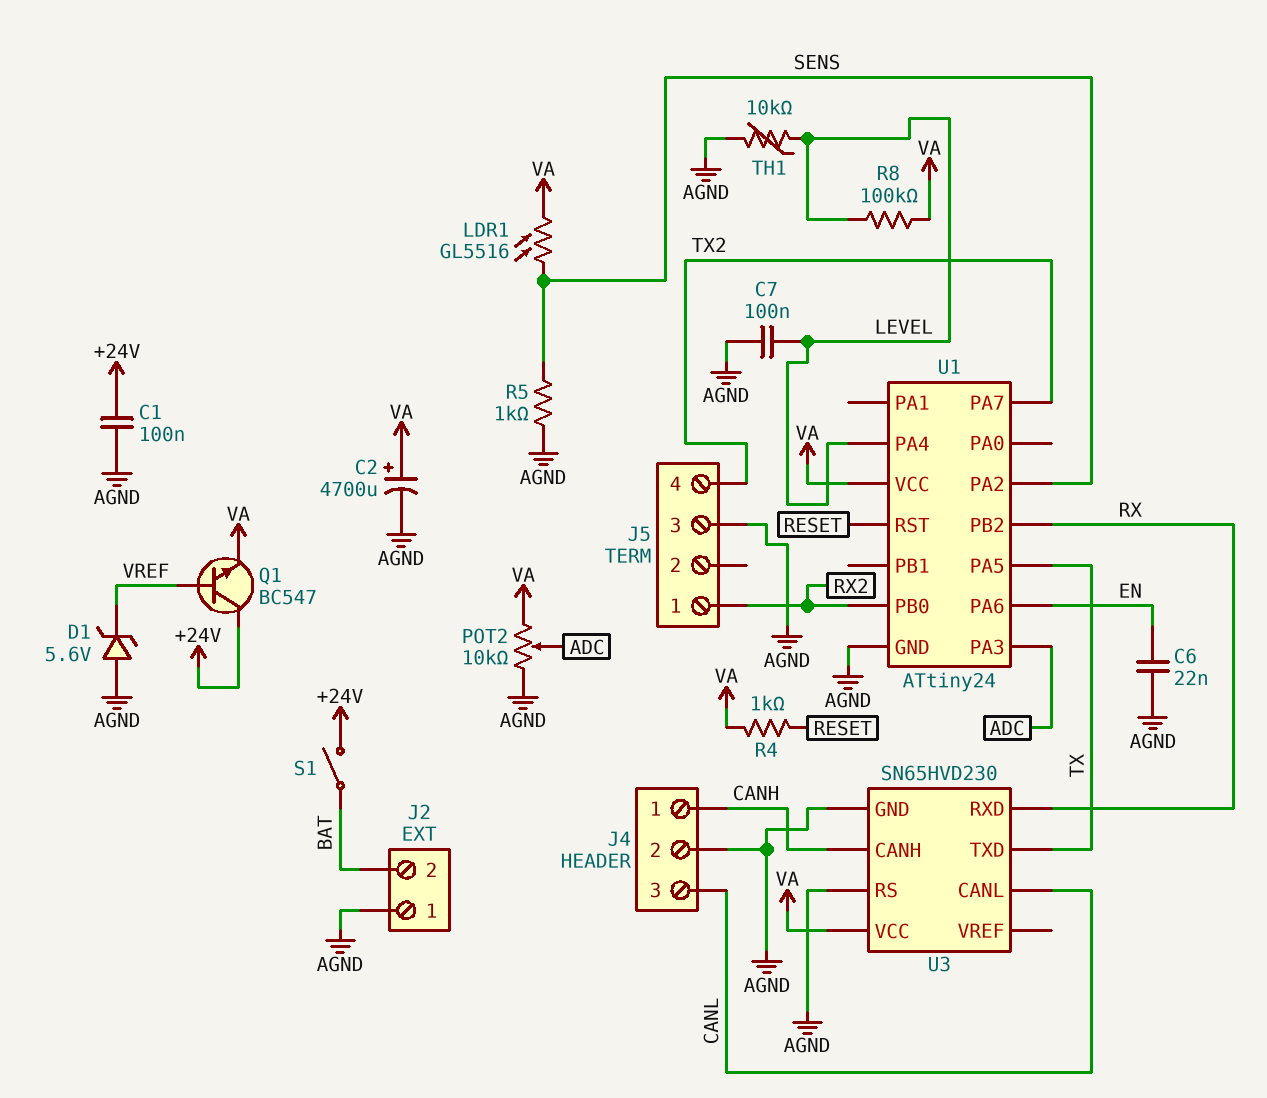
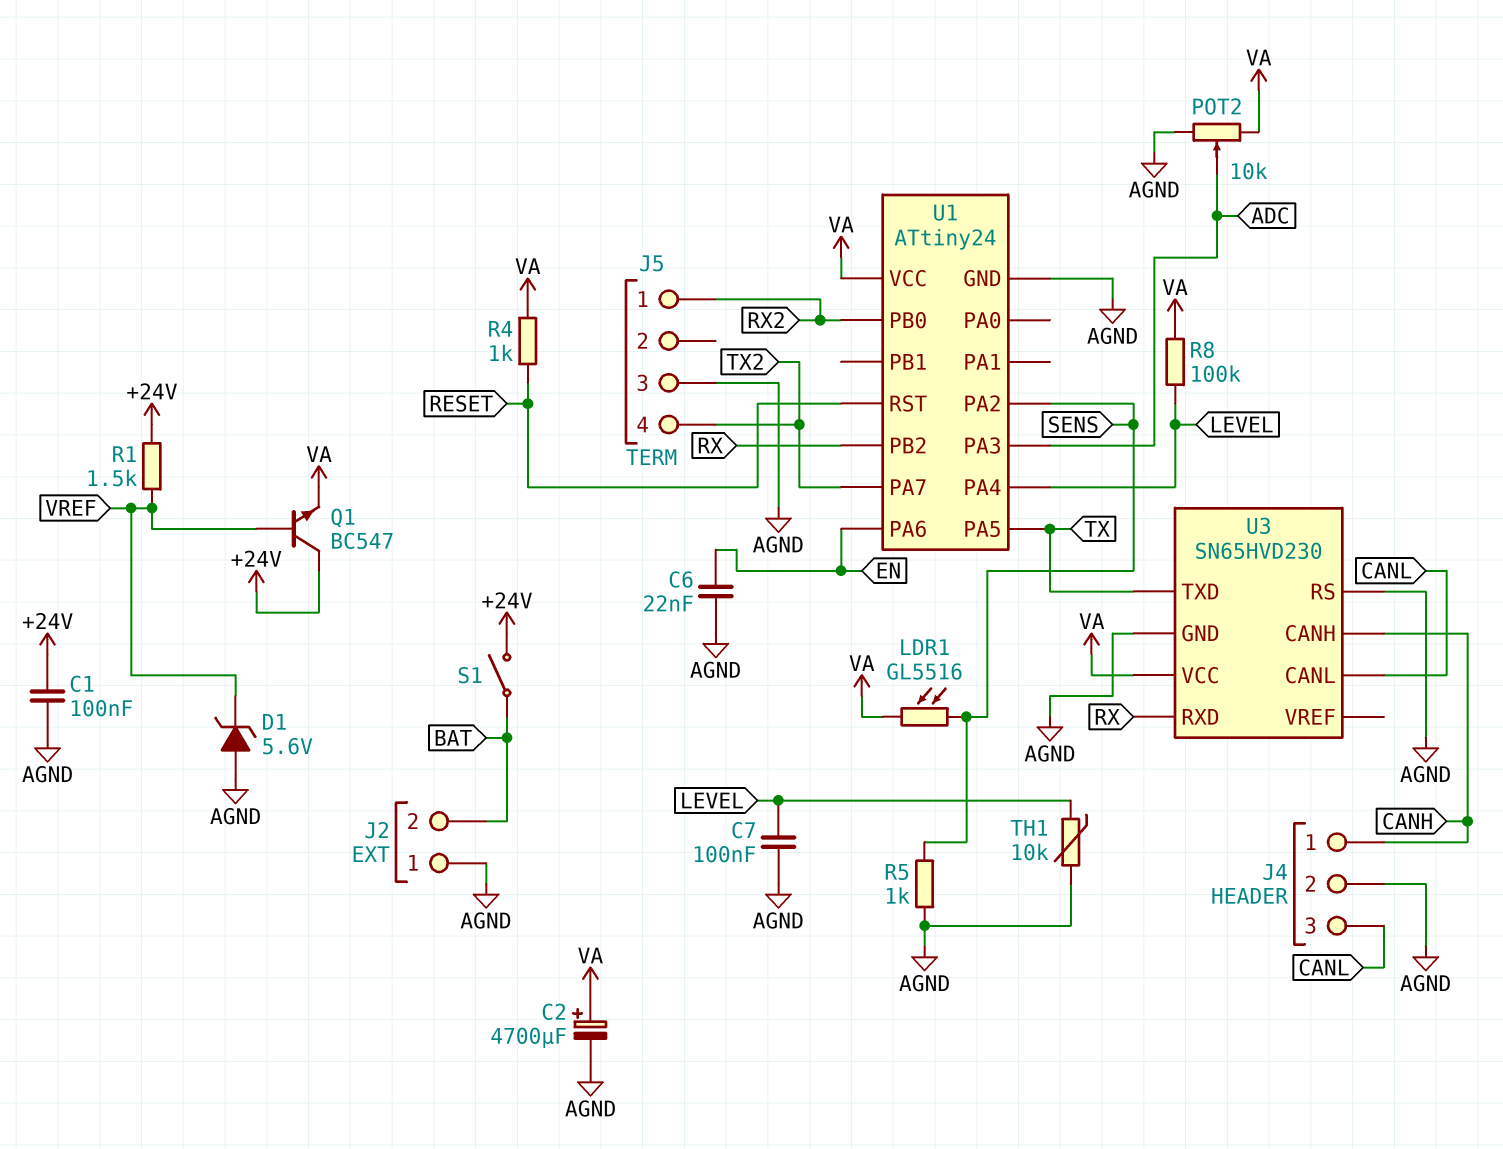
R1: none -> 1.5k (+24V, VREF)

